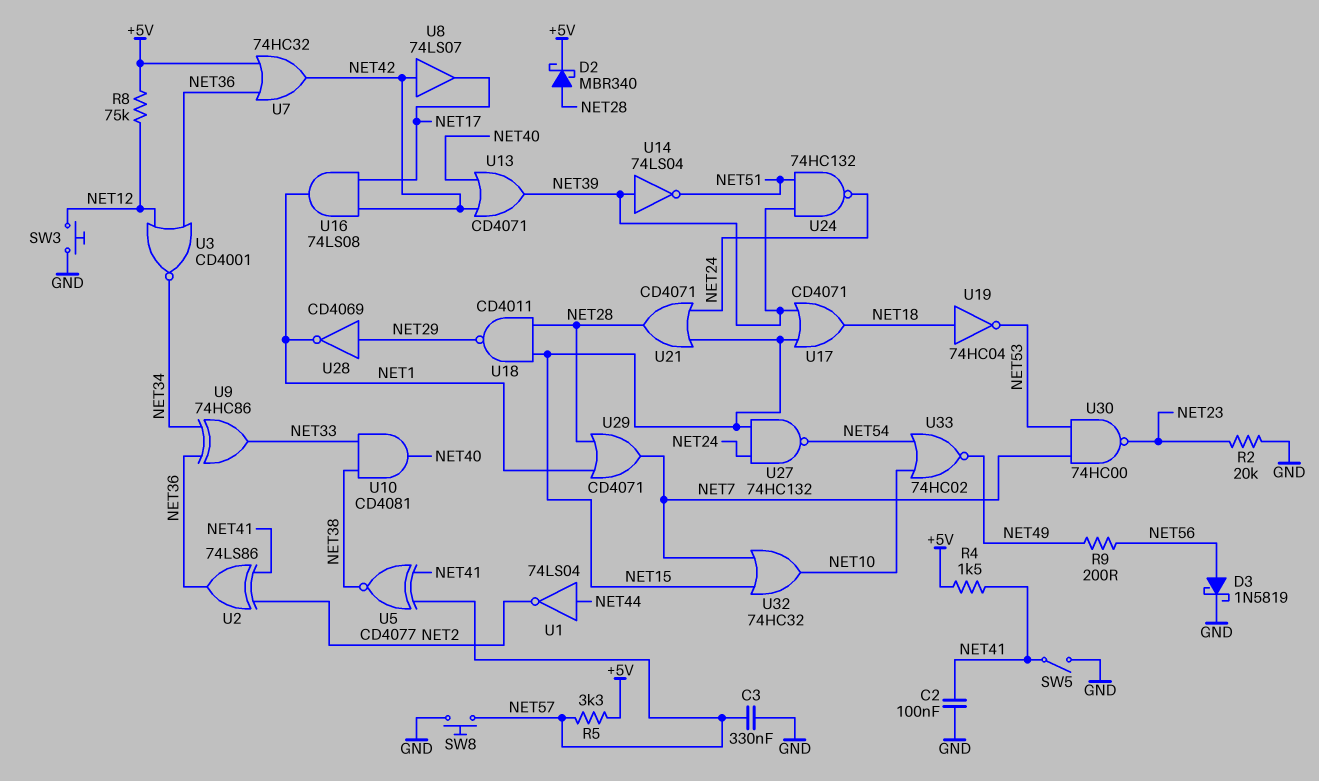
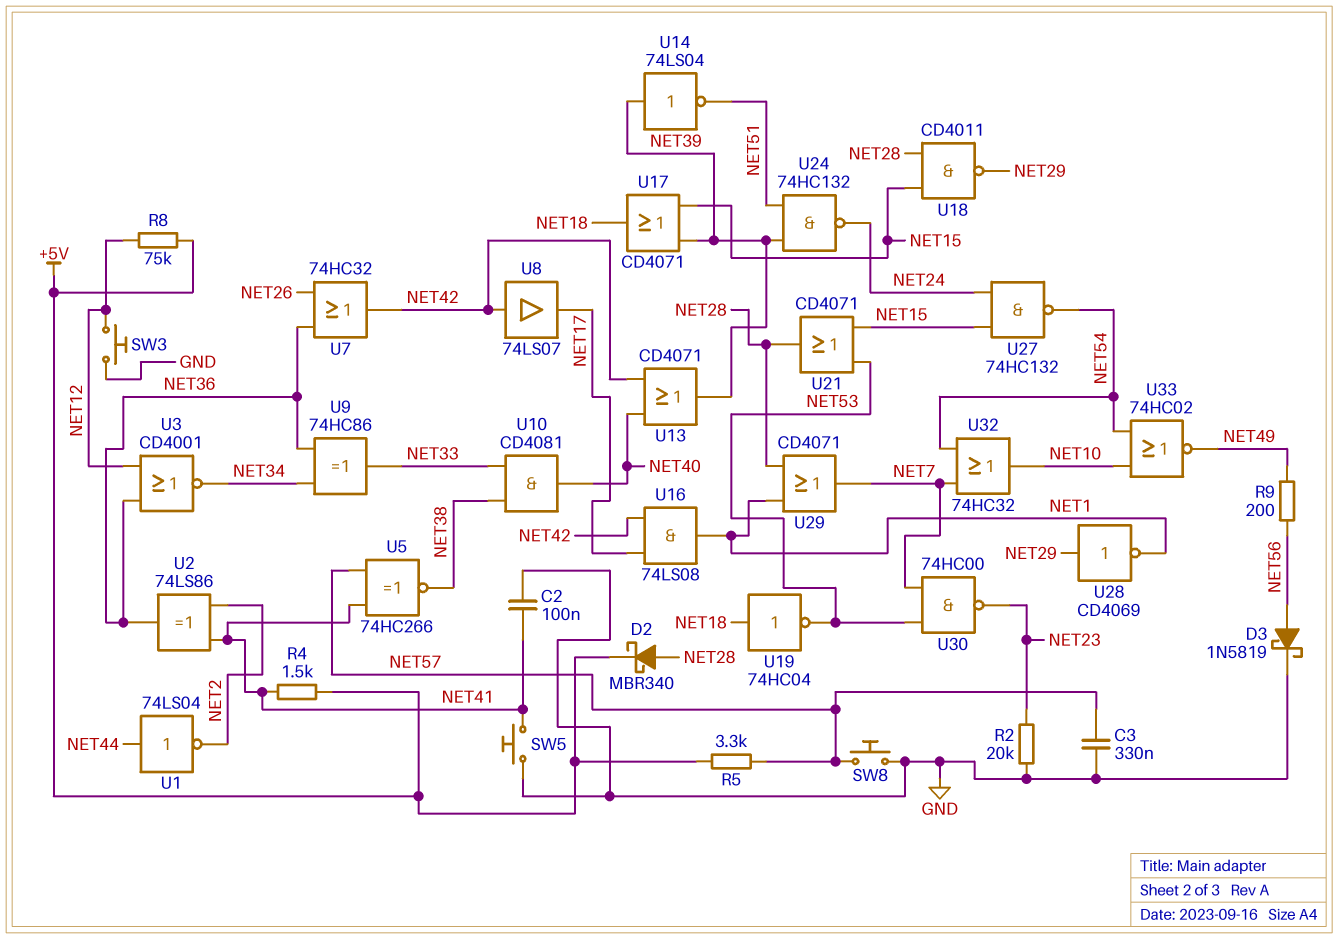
SW5: switch (GND, NET41) -> button (GND, NET41)
U5: XNOR CD4077 (in NET41, in NET57, out NET38) -> XNOR 74HC266 (in NET41, in NET57, out NET38)
U7: OR 74HC32 (in +5V, in NET36, out NET42) -> OR 74HC32 (in NET26, in NET36, out NET42)
U21: OR CD4071 (in NET15, in NET24, out NET28) -> OR CD4071 (in NET15, in NET53, out NET28)
U32: OR 74HC32 (in NET7, in NET15, out NET10) -> OR 74HC32 (in NET7, in NET54, out NET10)

